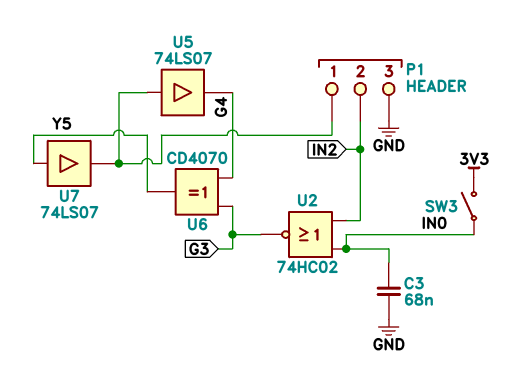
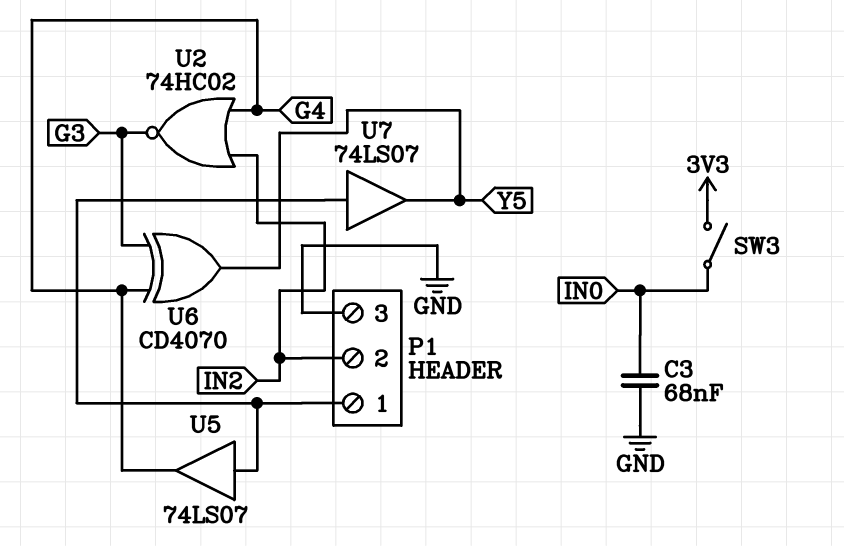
U2: NOR 74HC02 (in IN0, in IN2, out G3) -> NOR 74HC02 (in G4, in IN2, out G3)
U7: buffer 74LS07 (in Y5, out P1/1) -> buffer 74LS07 (in P1/1, out Y5)

